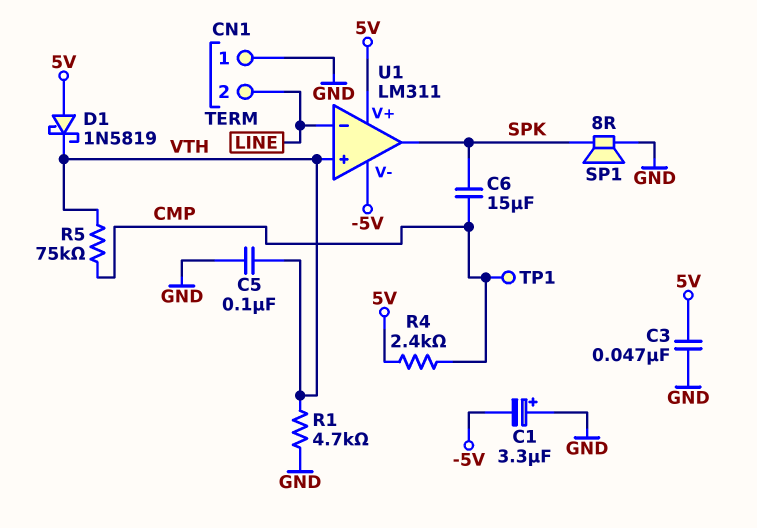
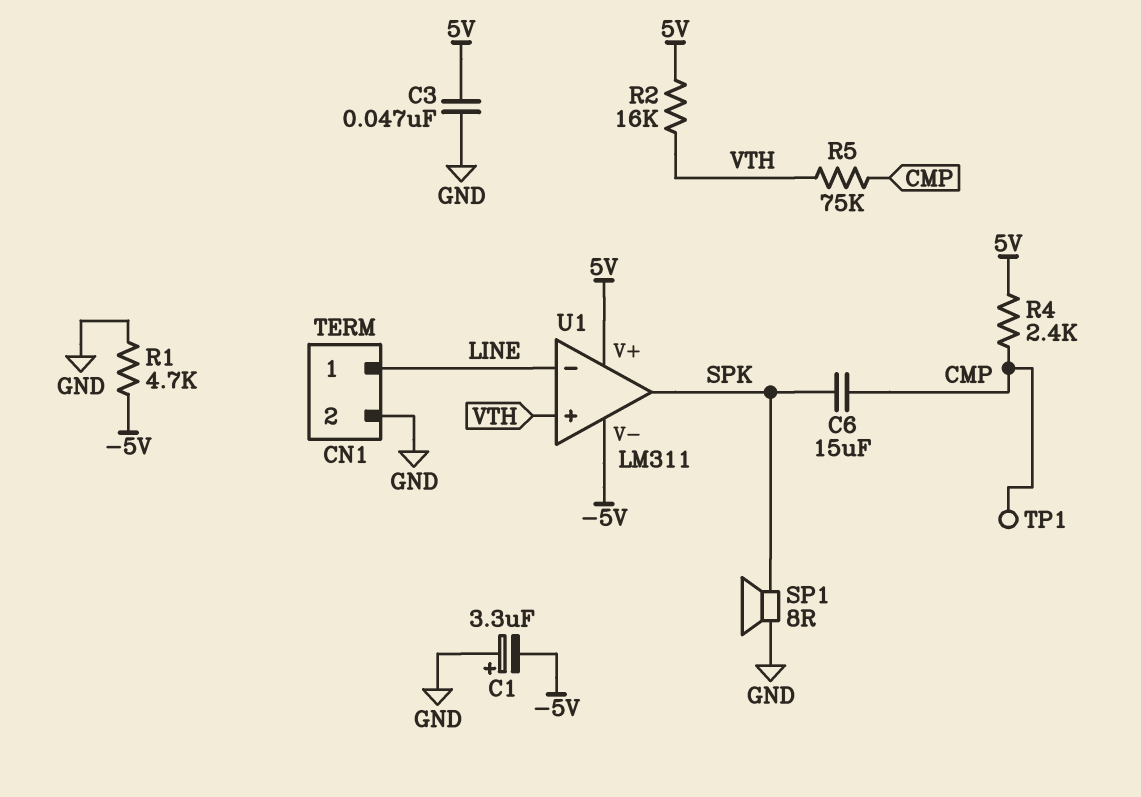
C5: 100nF (GND, VTH) -> none
CN1 pin 1: GND -> LINE
CN1 pin 2: LINE -> GND
D1: schottky 1N5819 (A 5V, K VTH) -> none
R1: 4.7k (GND, VTH) -> 4.7k (-5V, GND)
R2: none -> 16k (5V, VTH)

